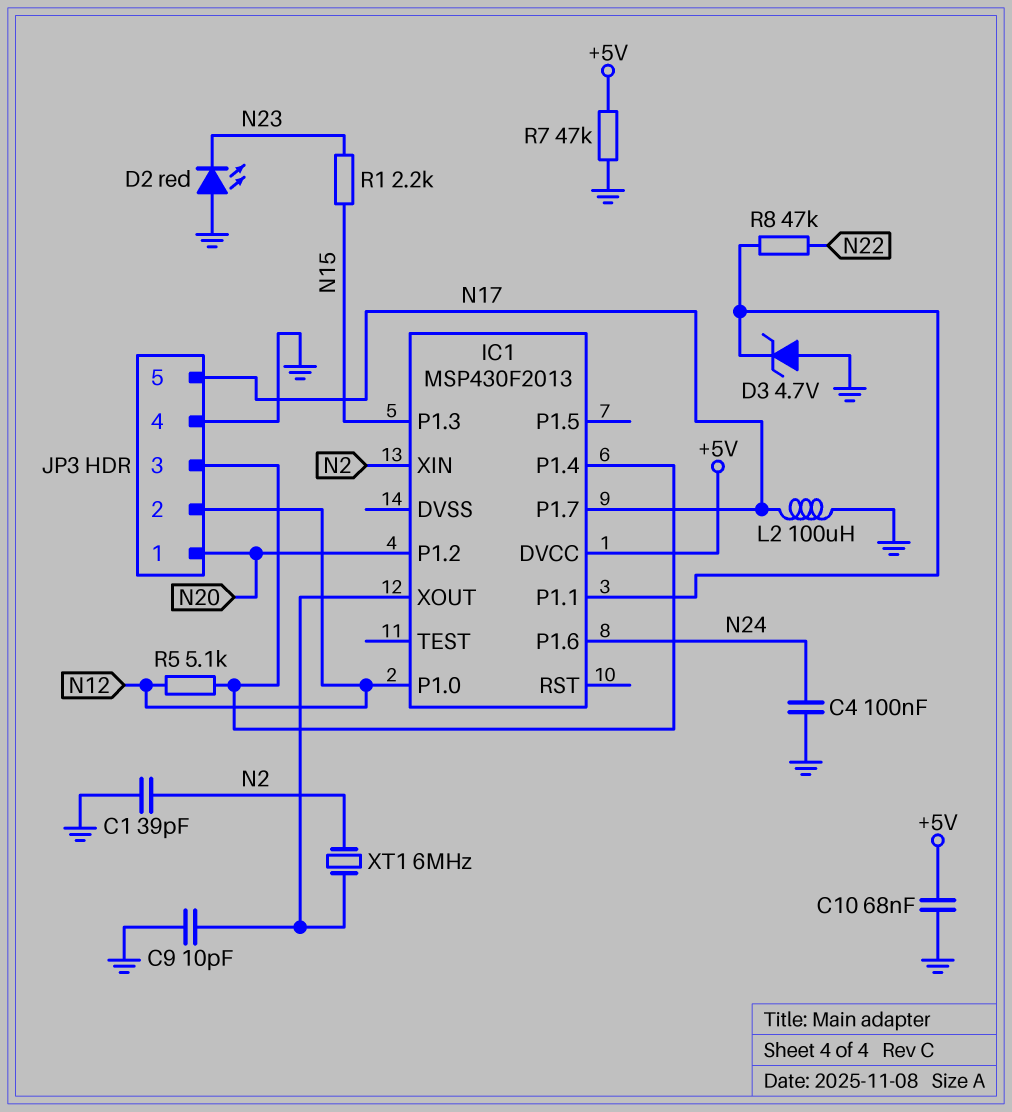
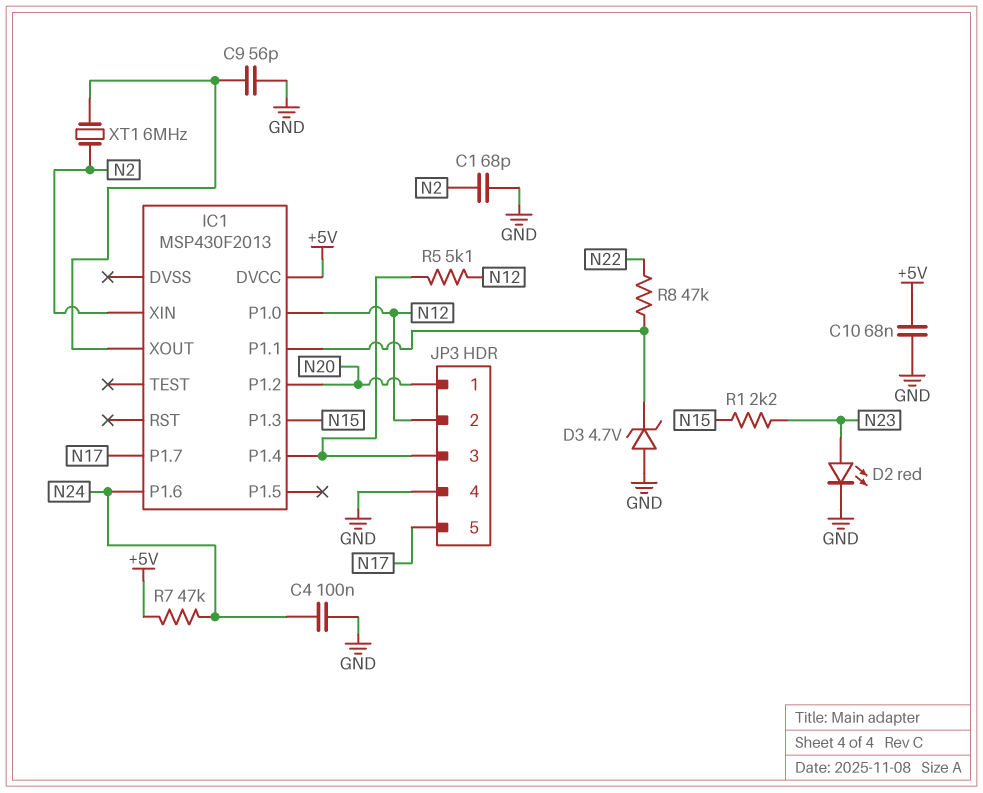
C1: 39pF (GND, N2) -> 68pF (GND, N2)
C9: 10pF (GND, IC1/XOUT) -> 56pF (GND, IC1/XOUT)
D2: LED red (A GND, K N23) -> LED red (A N23, K GND)
L2: 100uH (GND, N17) -> none
R7: 47k (+5V, GND) -> 47k (+5V, N24)

